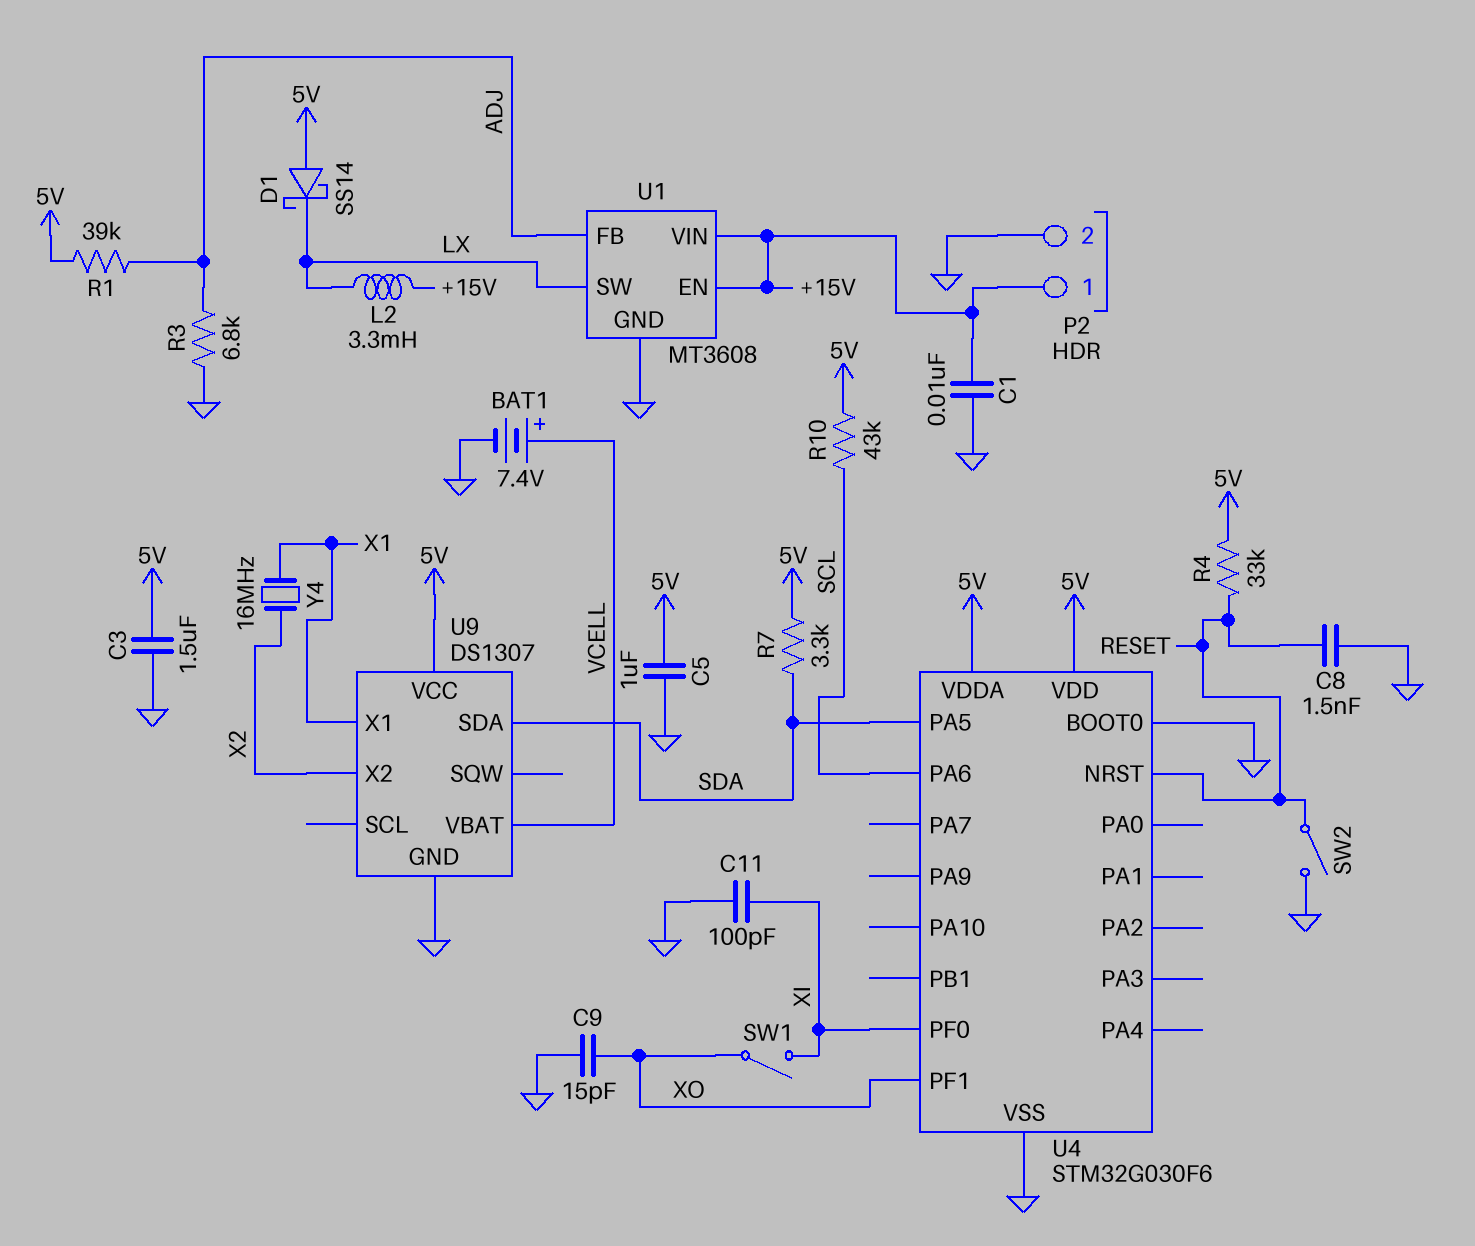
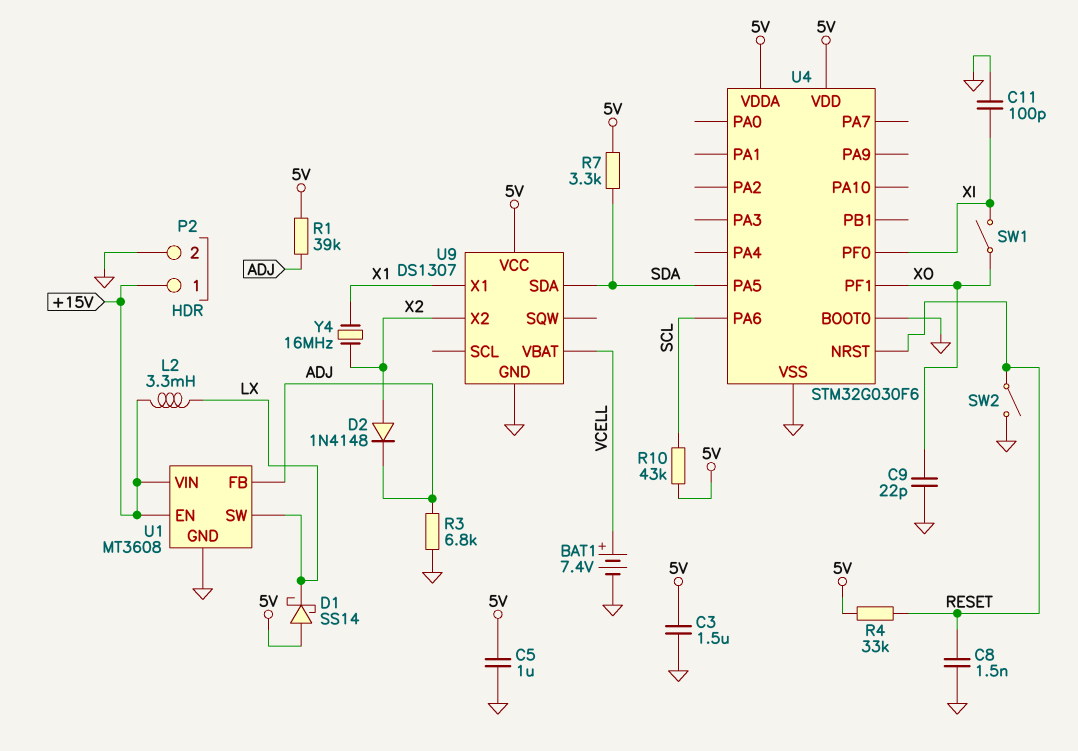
C1: 10nF (+15V, GND) -> none
C9: 15pF (GND, XO) -> 22pF (GND, XO)
D2: none -> diode 1N4148 (A X2, K ADJ)

